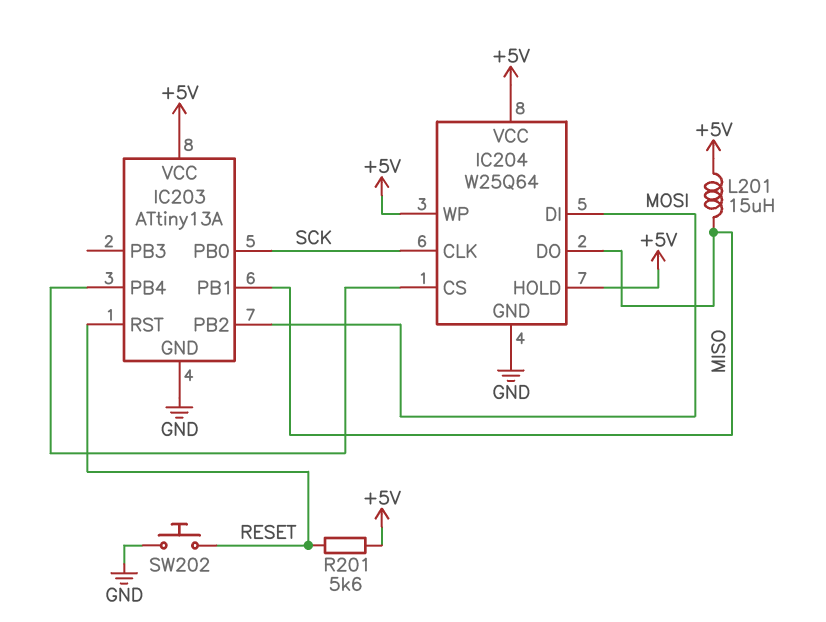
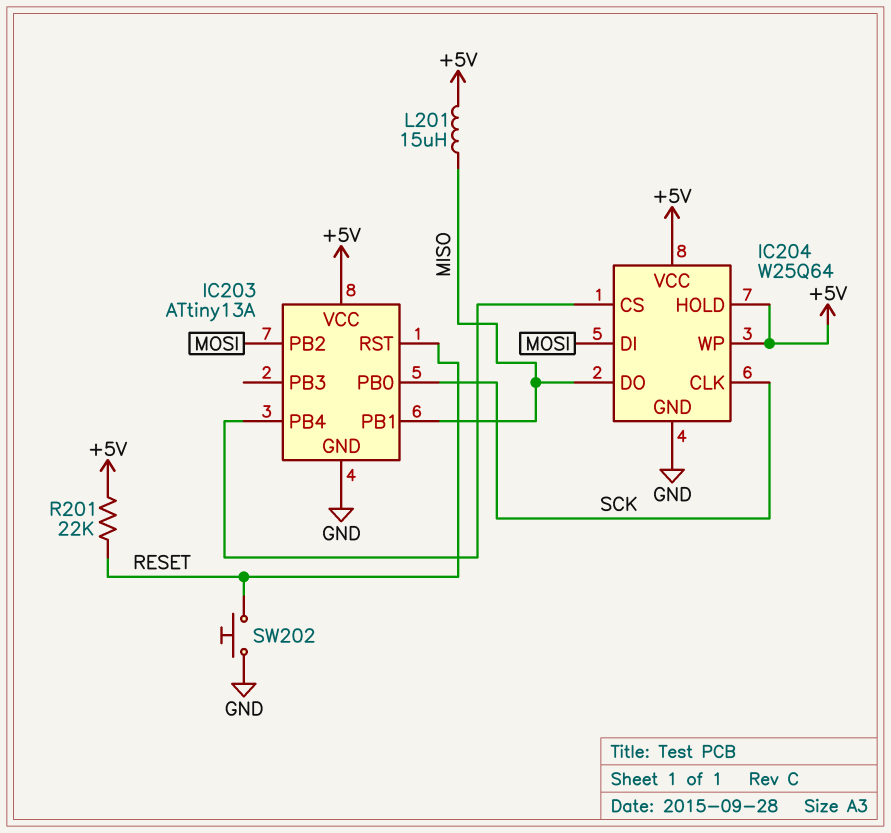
R201: 5.6k (+5V, RESET) -> 22k (+5V, RESET)

